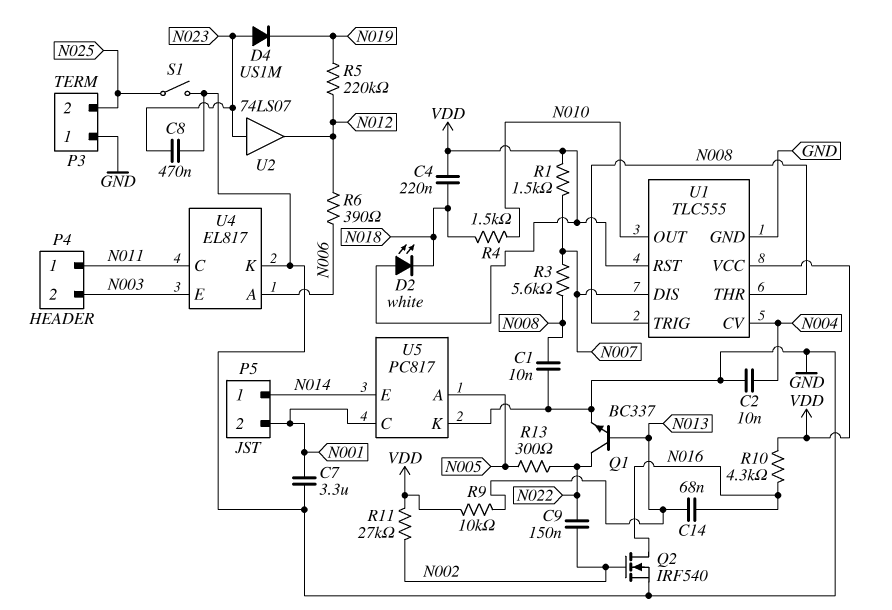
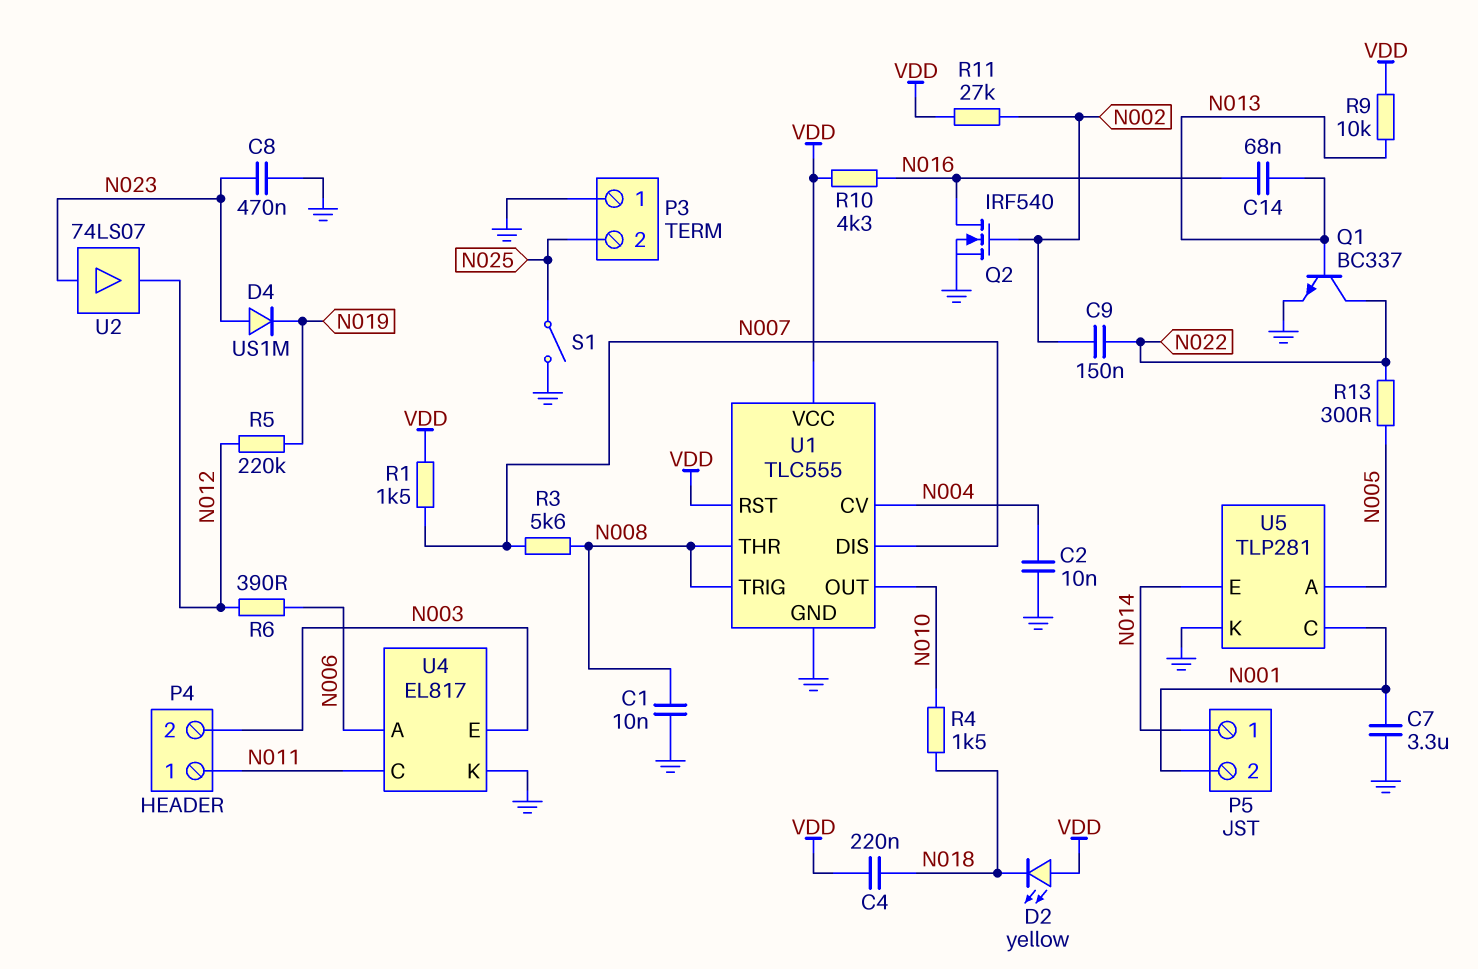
D2: LED white (A VDD, K N018) -> LED yellow (A VDD, K N018)
U5: PC817 -> TLP281

